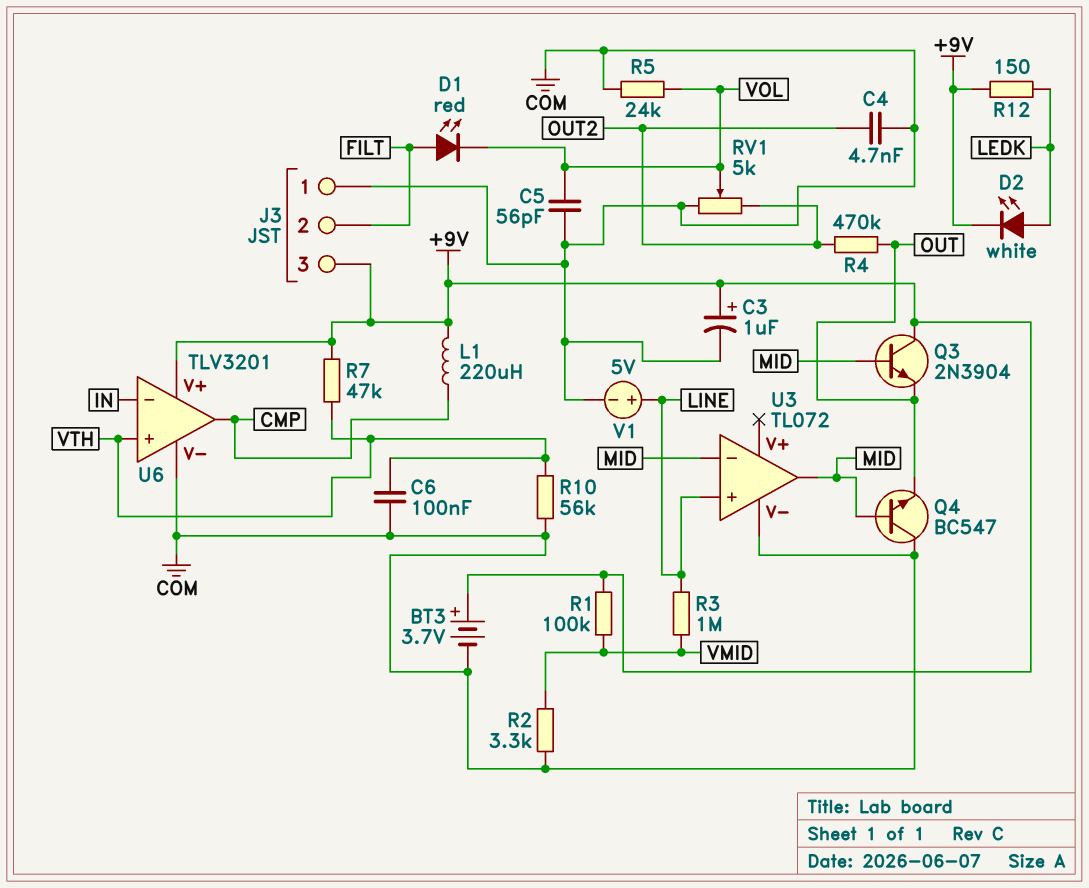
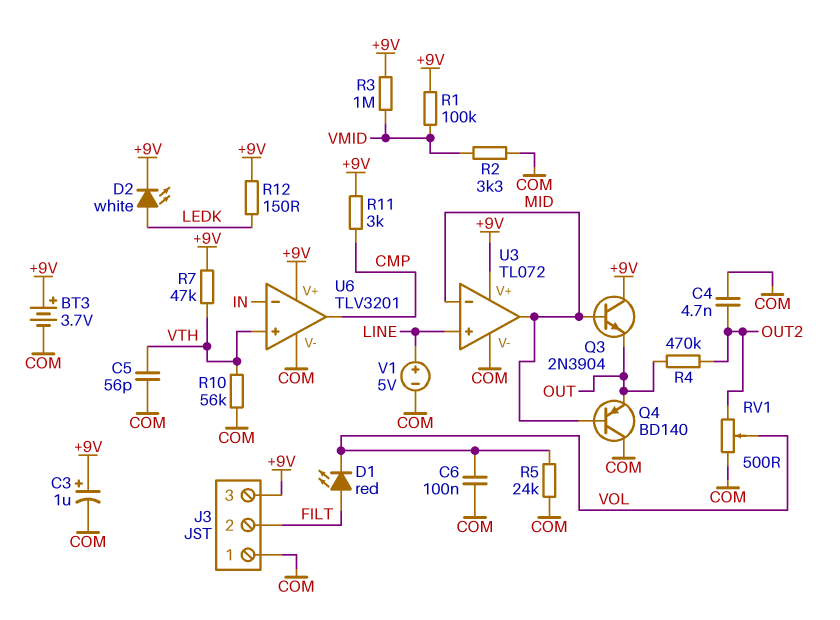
C5: 56pF (COM, VOL) -> 56pF (COM, VTH)
C6: 100nF (COM, VTH) -> 100nF (COM, VOL)
L1: 220uH (+9V, CMP) -> none
Q4: NPN BC547 (B MID, C COM, E OUT) -> PNP BD140 (B MID, C COM, E OUT)
R3: 1M (LINE, VMID) -> 1M (+9V, VMID)
R11: none -> 3k (+9V, CMP)
RV1: 5k (COM, OUT2, wiper VOL) -> 500 (COM, OUT2, wiper VOL)
U3 pin V+: none -> +9V

